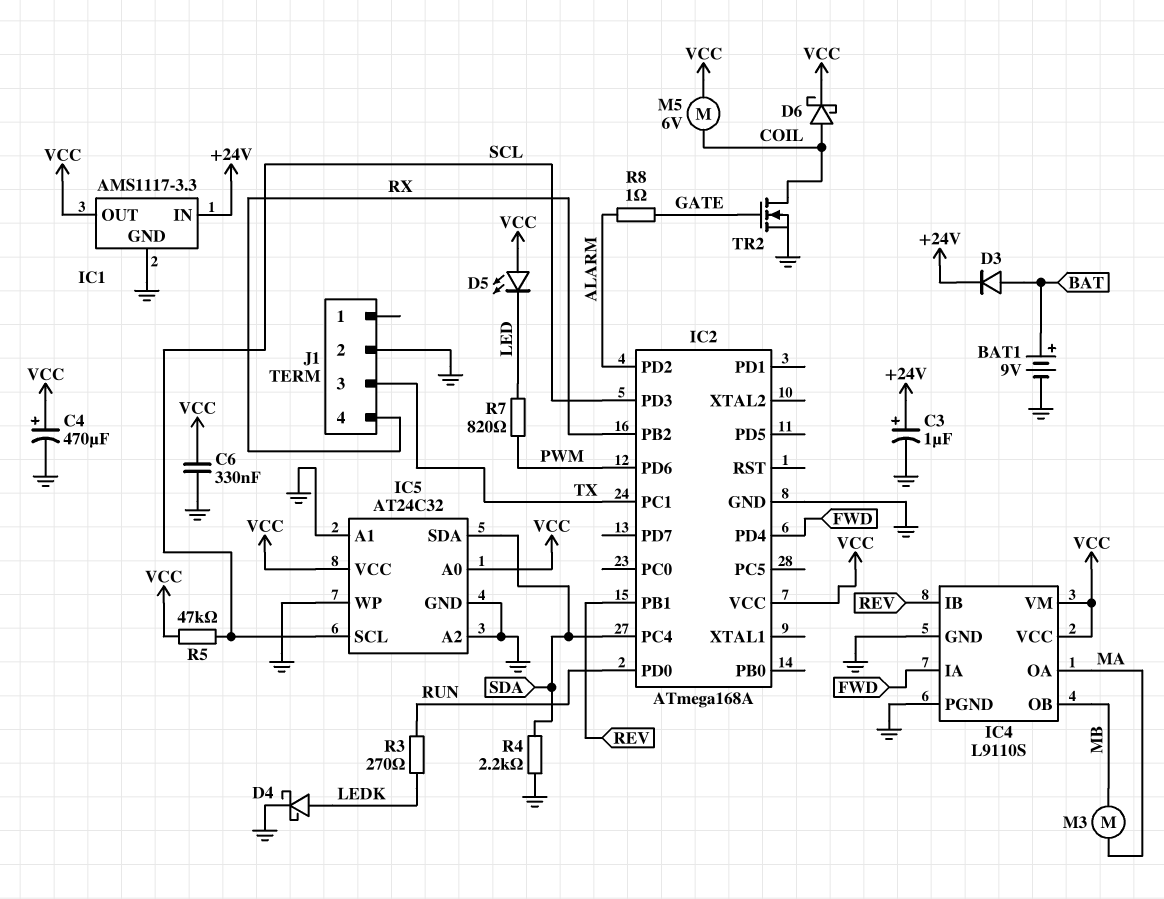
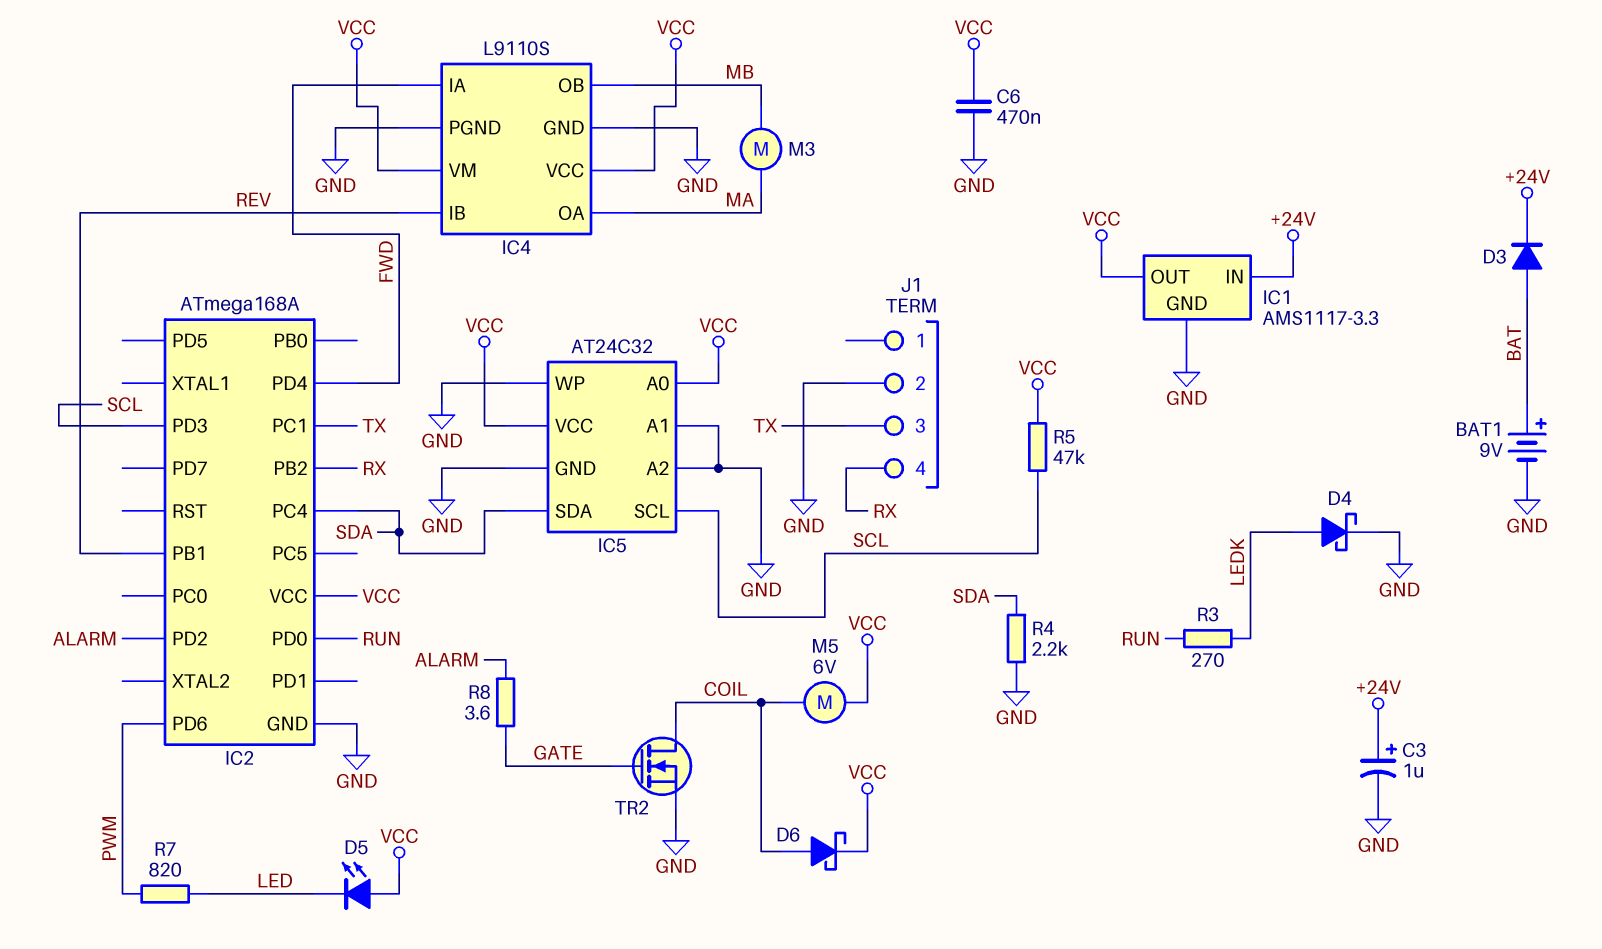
C4: 470uF (plus VCC, minus GND) -> none
C6: 330nF (GND, VCC) -> 470nF (GND, VCC)
R8: 1 (ALARM, GATE) -> 3.6 (ALARM, GATE)

